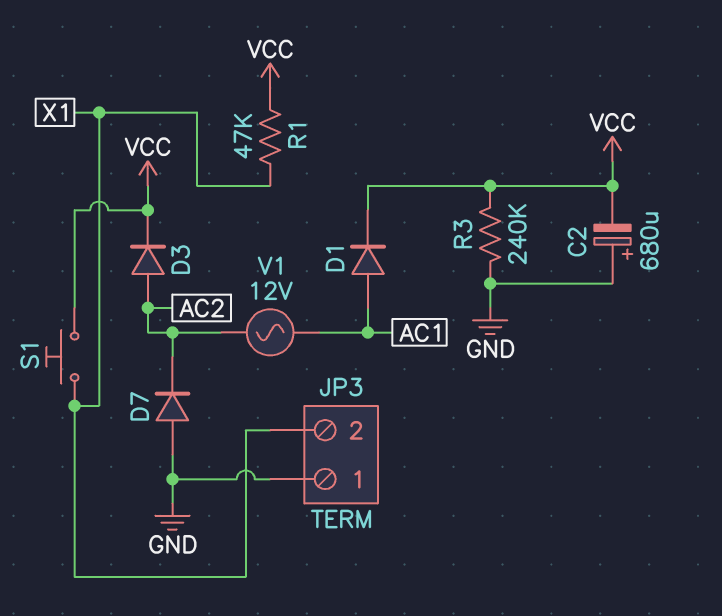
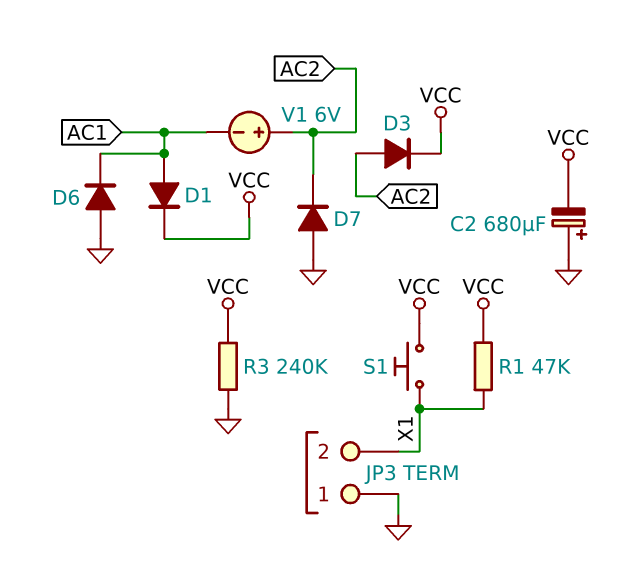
D6: none -> diode (A GND, K AC1)
V1: AC 12V (AC1, AC2) -> 6V (plus AC2, minus AC1)

